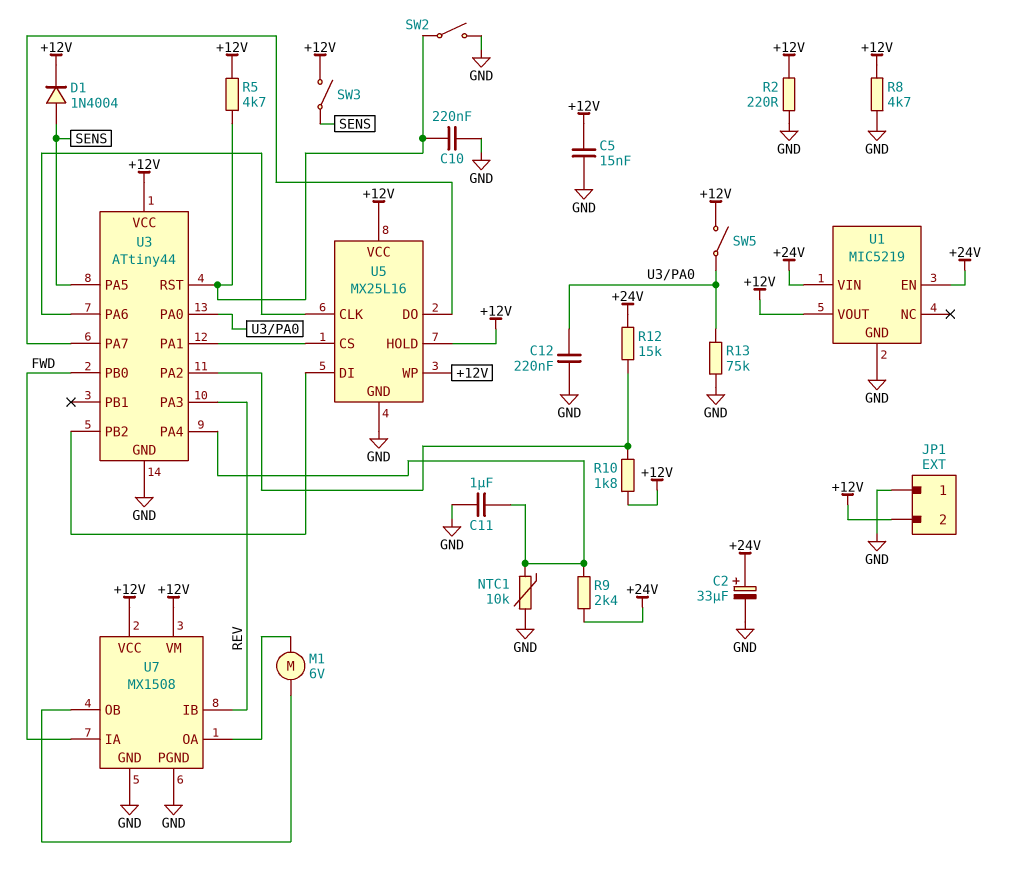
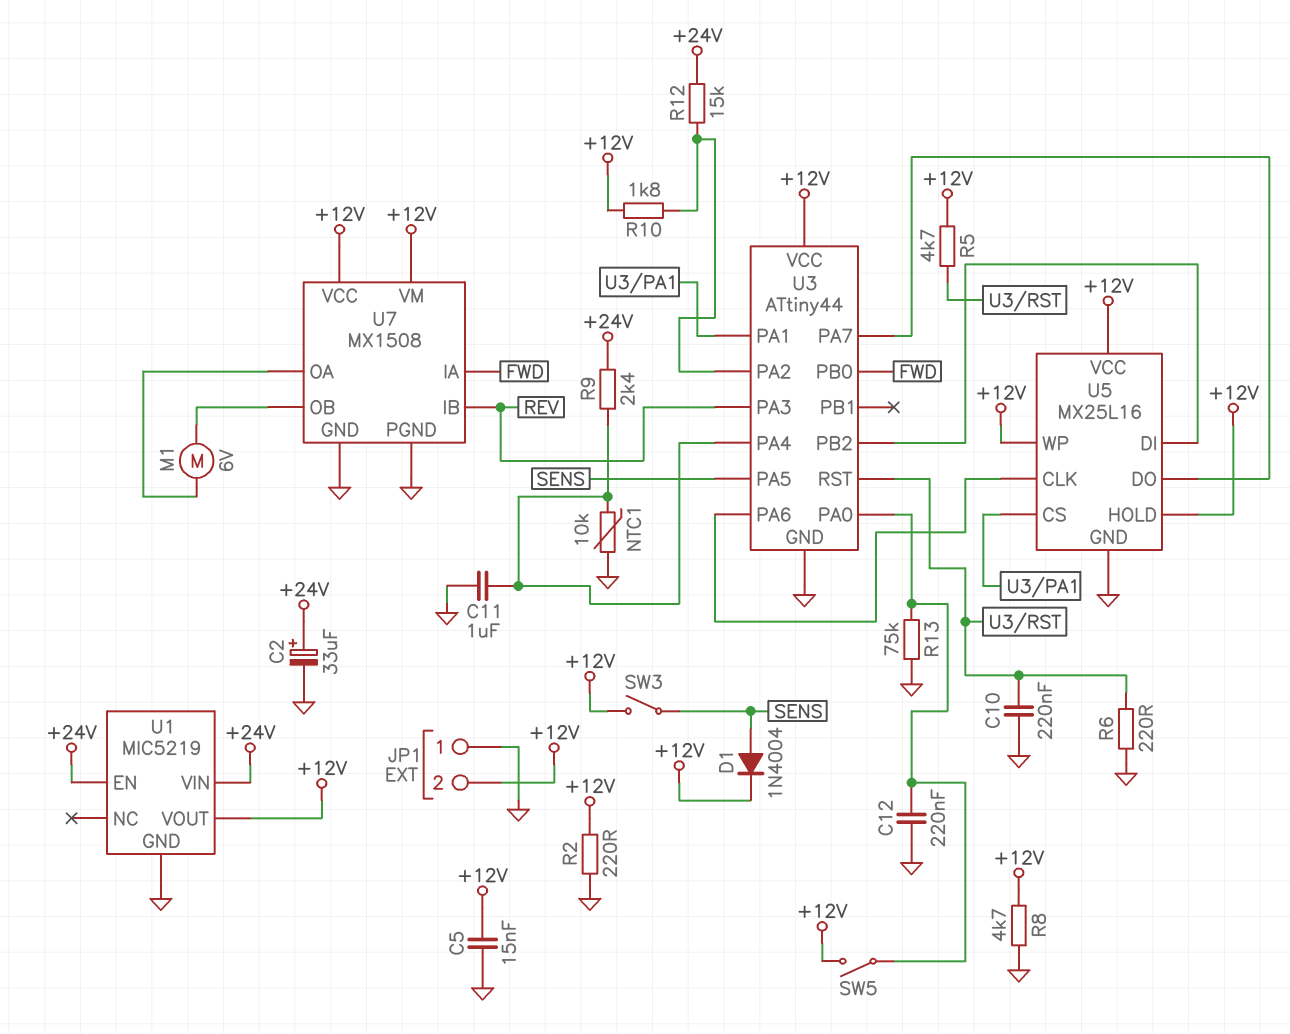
R6: none -> 220 (GND, U3/RST)
SW2: switch (GND, U3/RST) -> none

